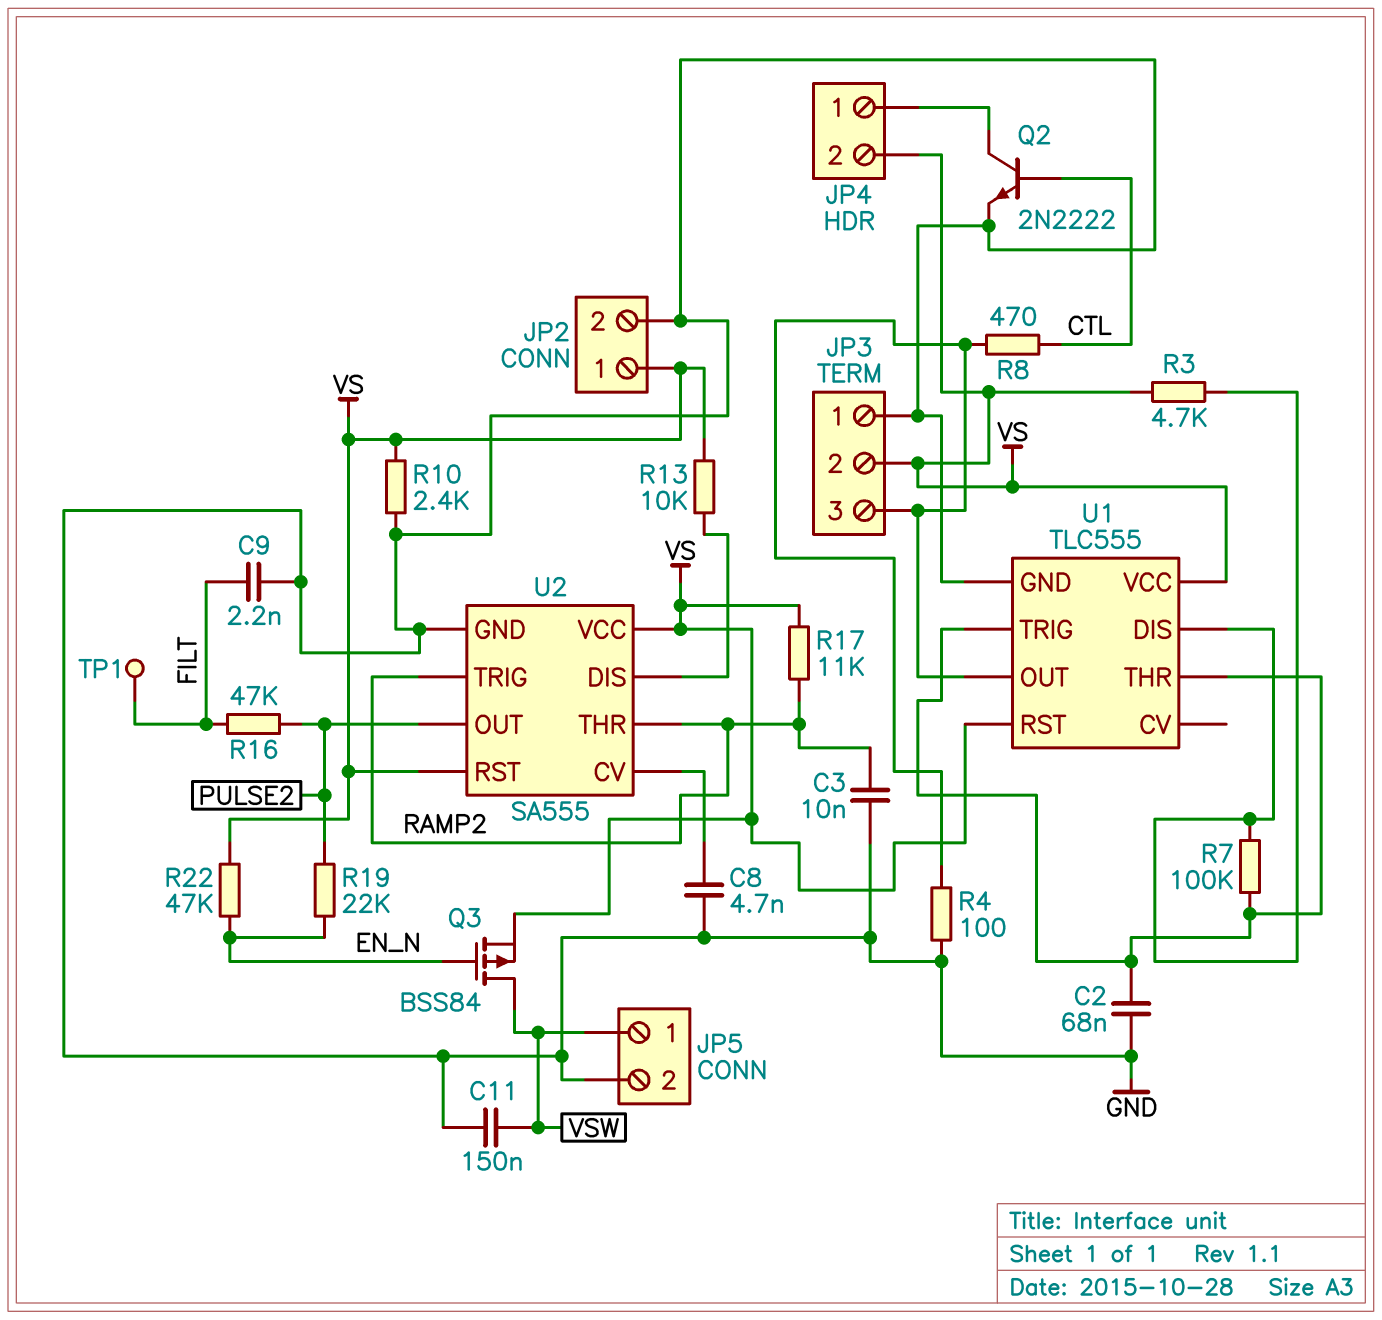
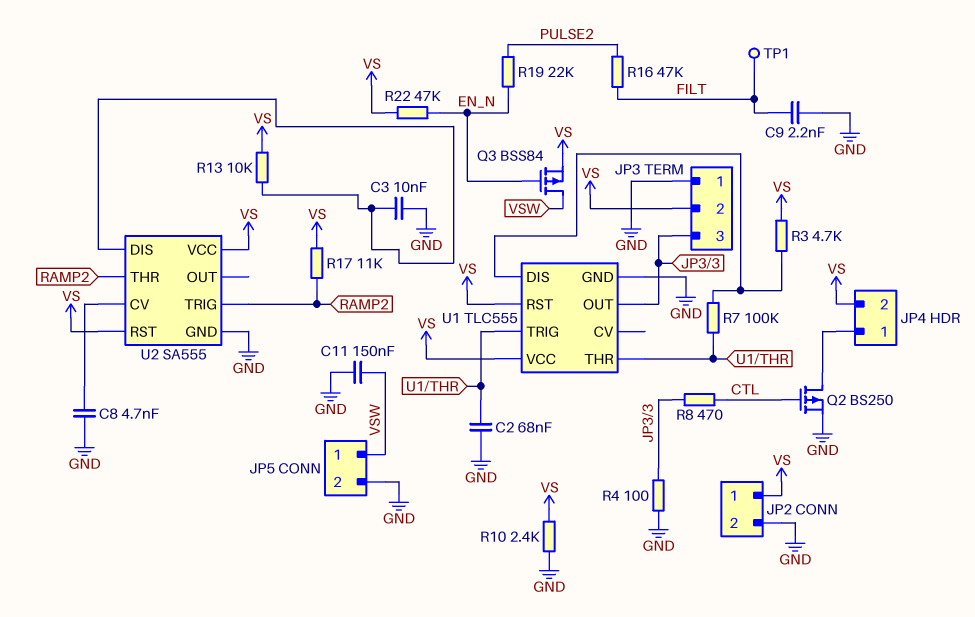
C3: 10nF (GND, RAMP2) -> 10nF (GND, U2/DIS)
Q2: NPN 2N2222 (B CTL, C JP4/1, E GND) -> PMOS BS250 (G CTL, D JP4/1, S GND)
U2 pin OUT: PULSE2 -> none

